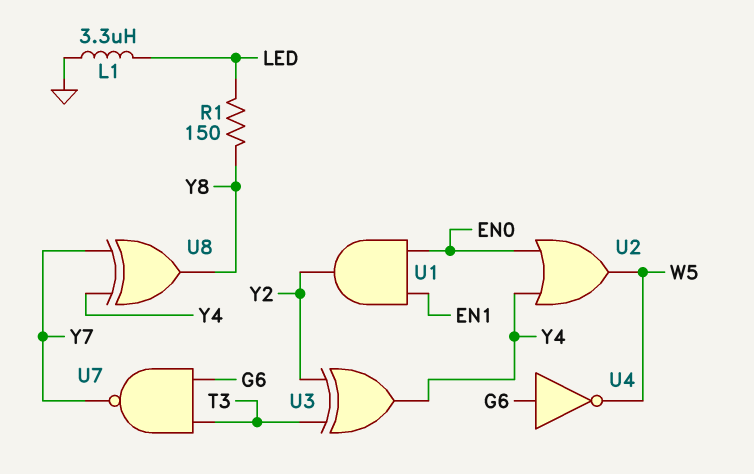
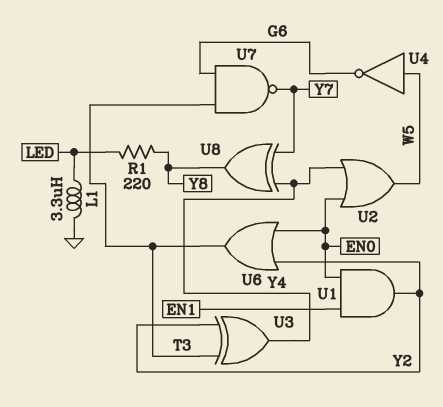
R1: 150 (LED, Y8) -> 220 (LED, Y8)
U4: NOT (in G6, out W5) -> NOT (in W5, out G6)
U6: none -> OR (in EN0, in Y2, out T3)

